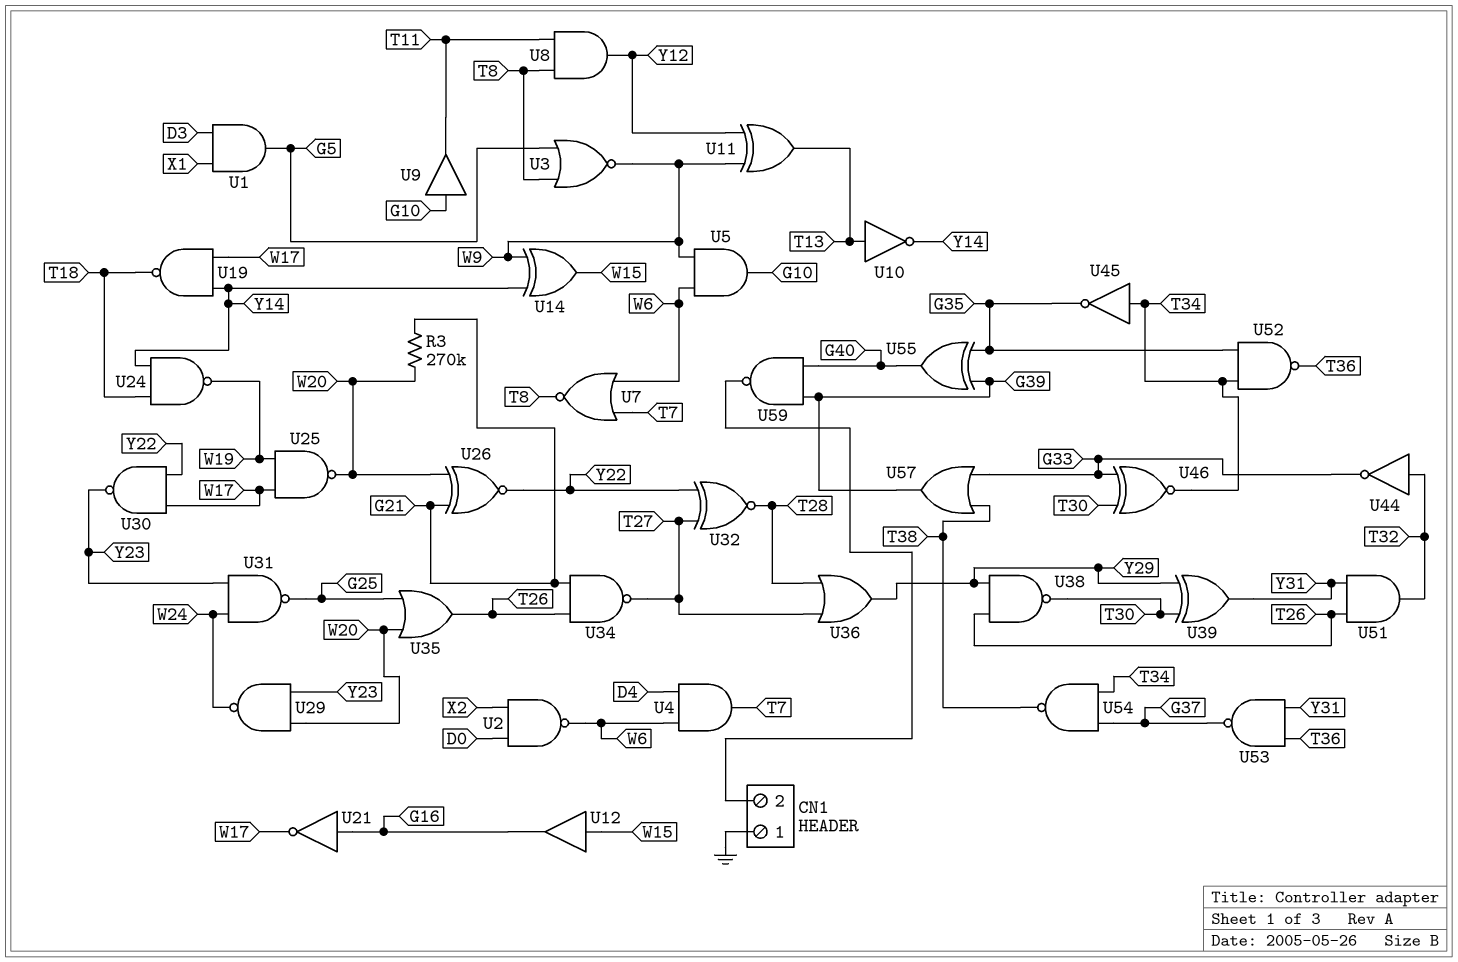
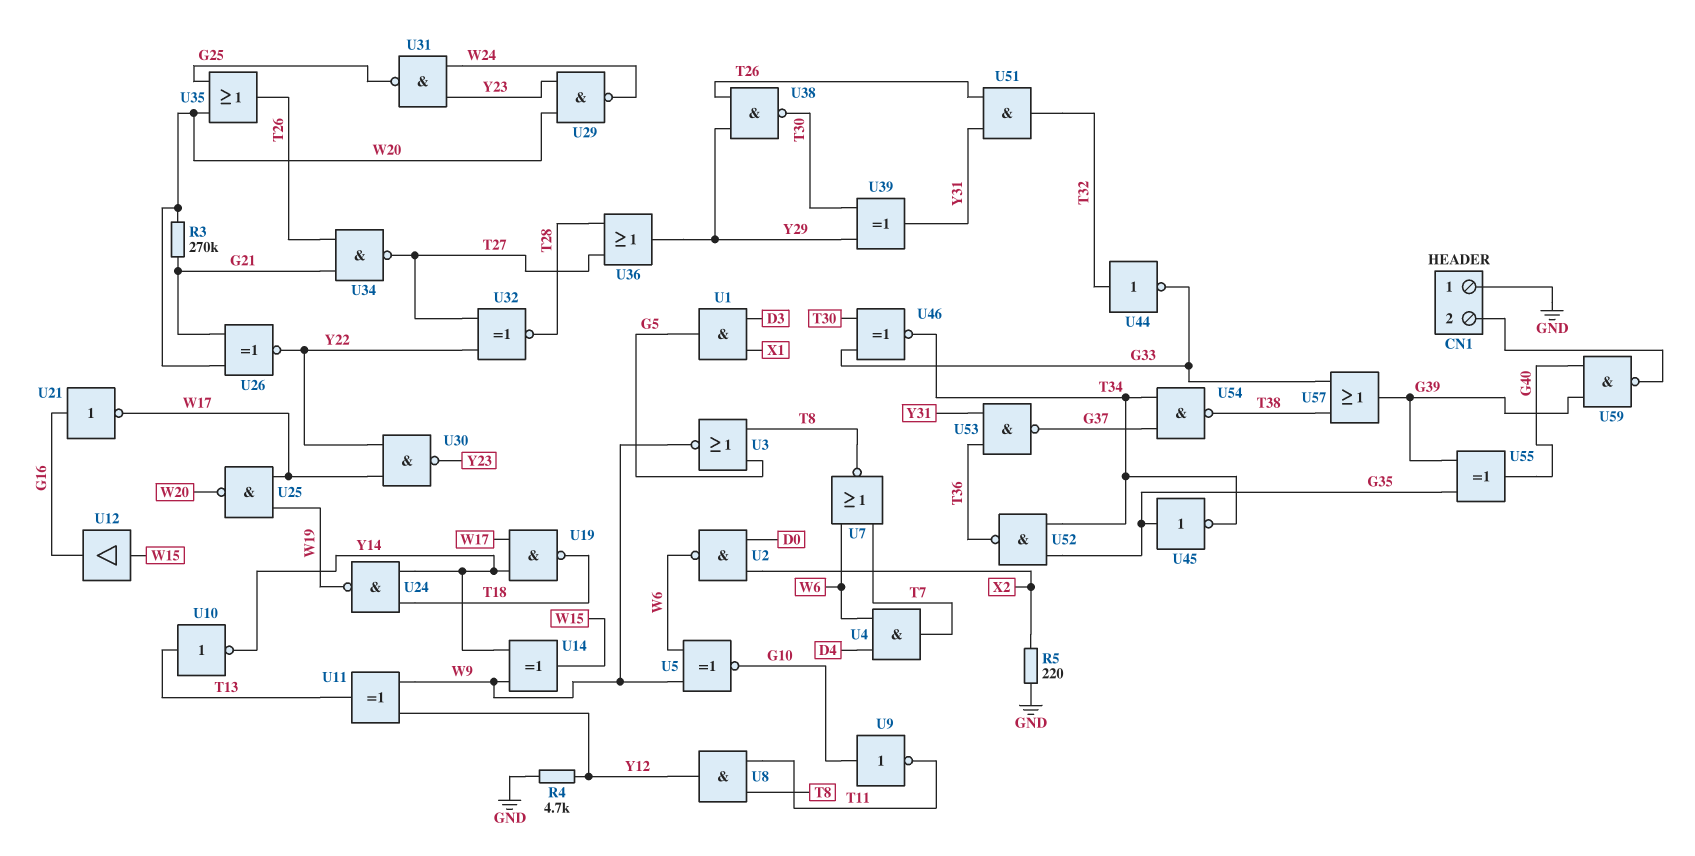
R4: none -> 4.7k (GND, Y12)
R5: none -> 220 (GND, X2)
U5: AND (in W6, in W9, out G10) -> XNOR (in W6, in W9, out G10)
U9: buffer (in G10, out T11) -> NOT (in G10, out T11)
U45: NOT (in T34, out G35) -> NOT (in G35, out T34)

